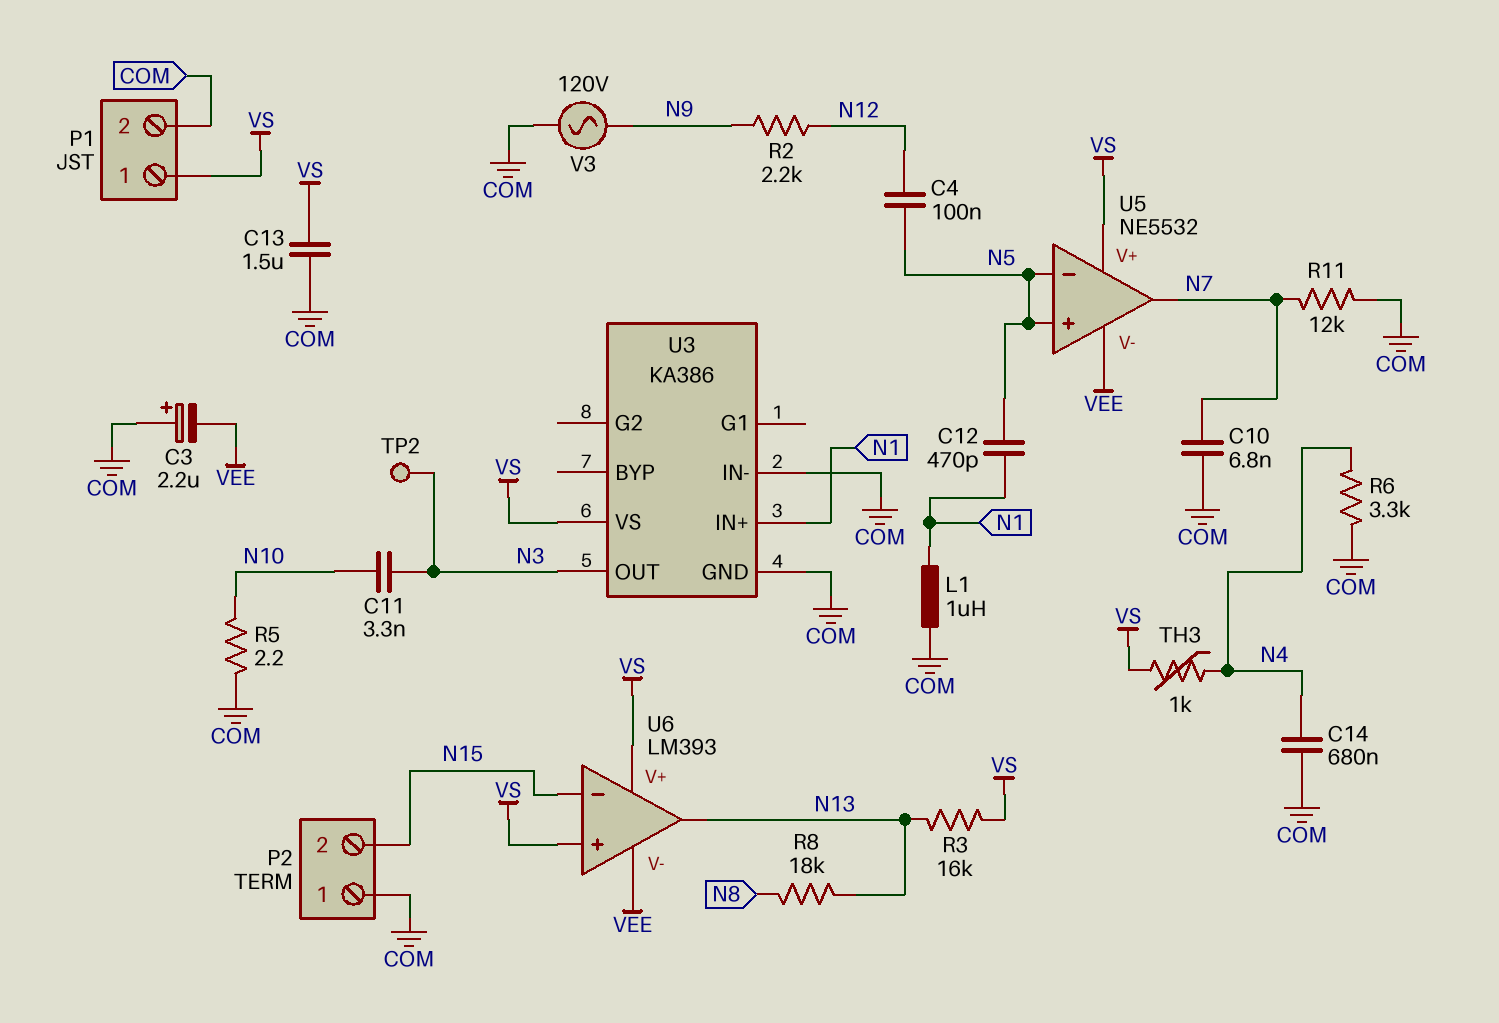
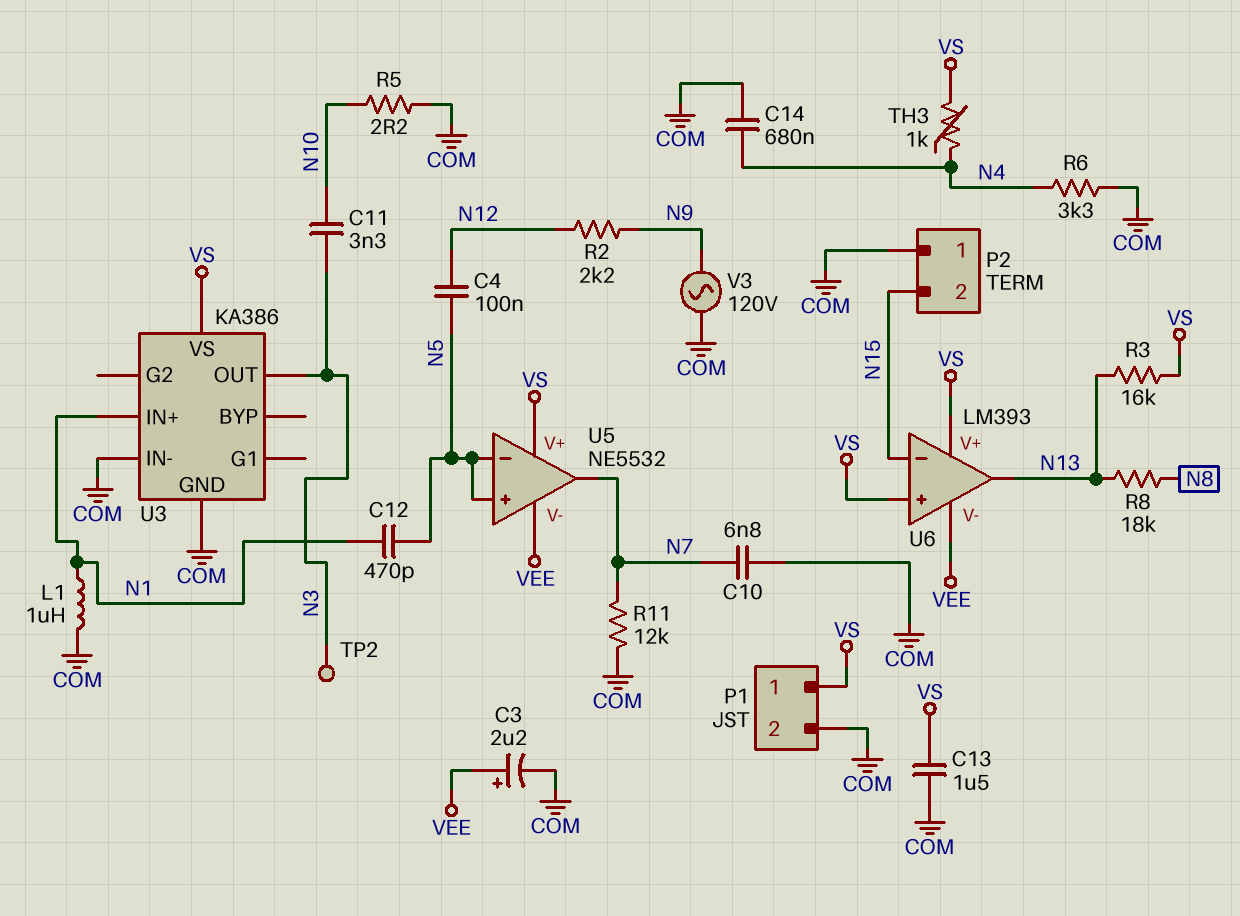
C3: 2.2uF (plus COM, minus VEE) -> 2.2uF (plus VEE, minus COM)

